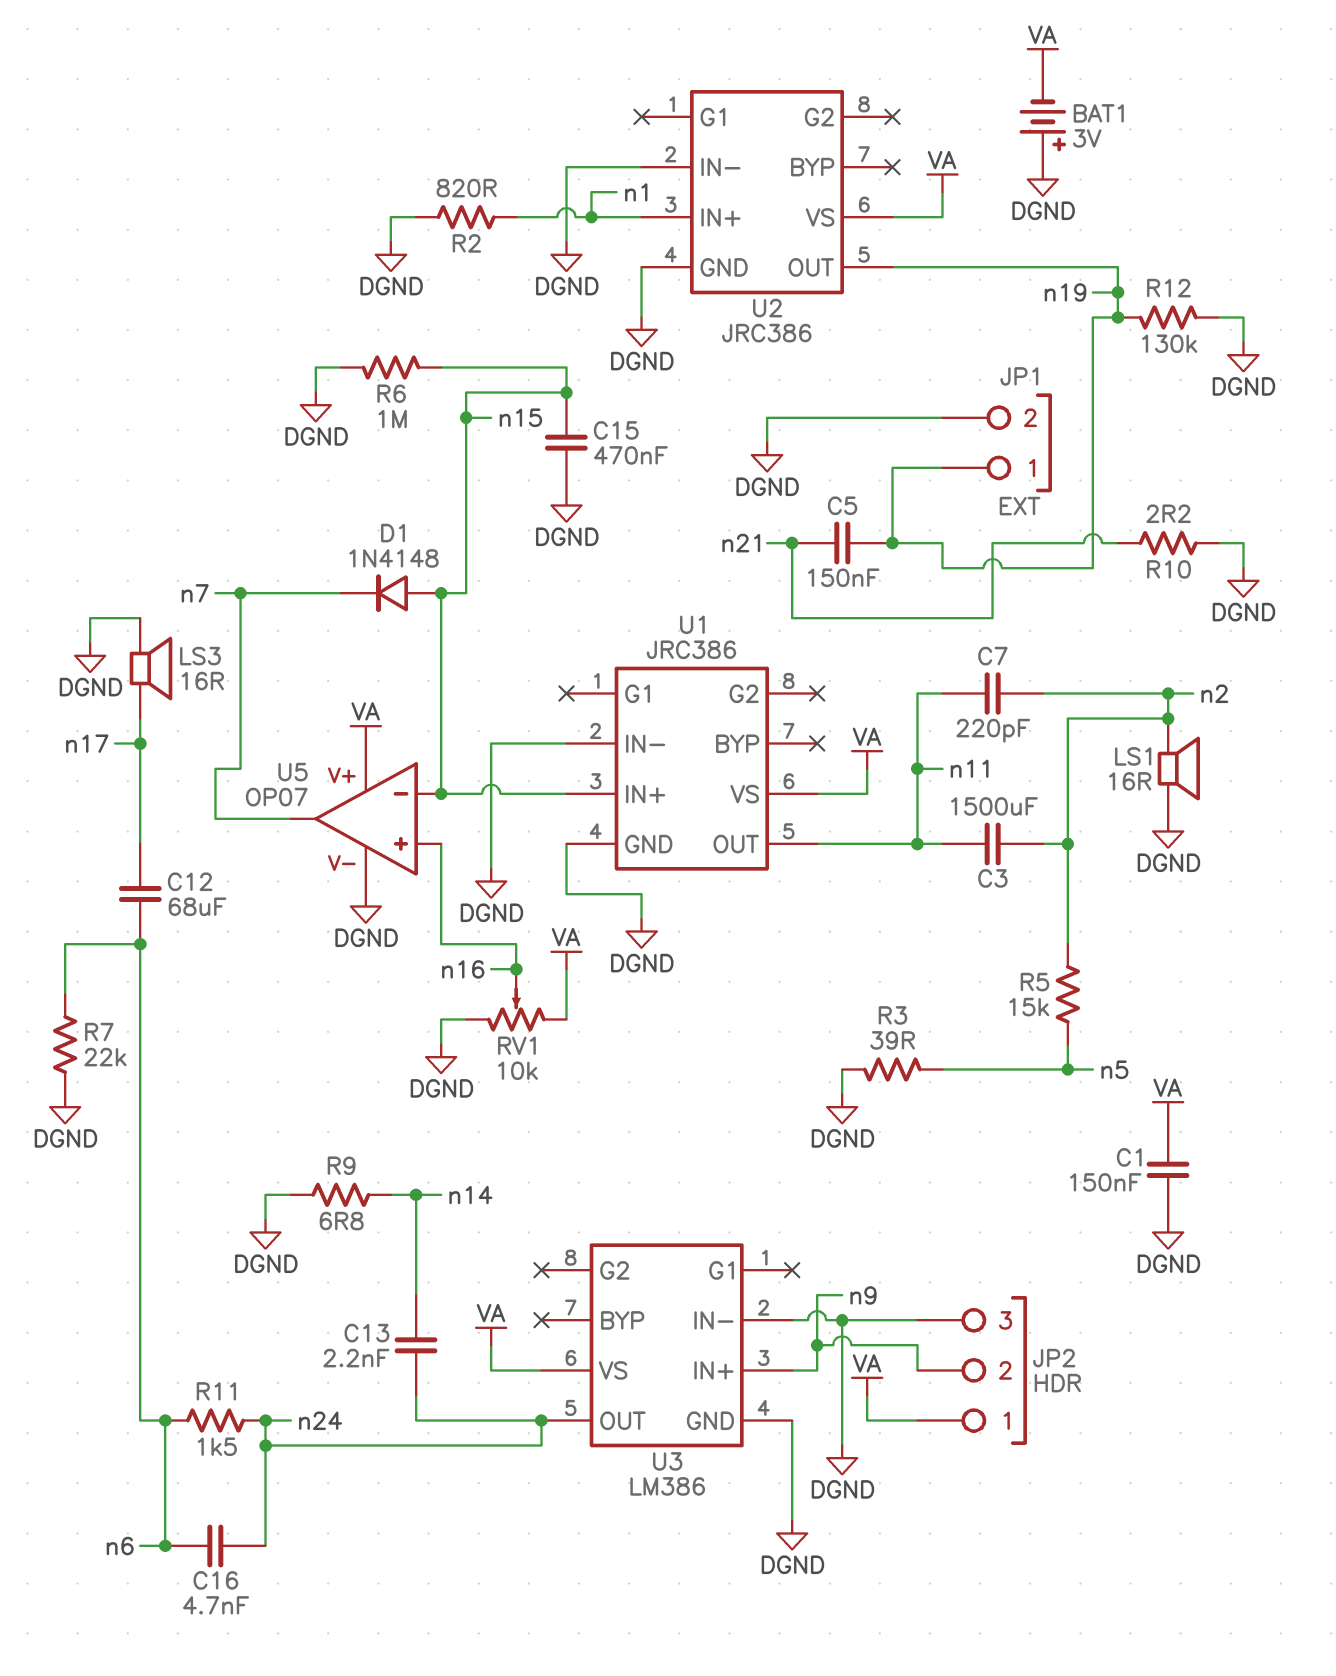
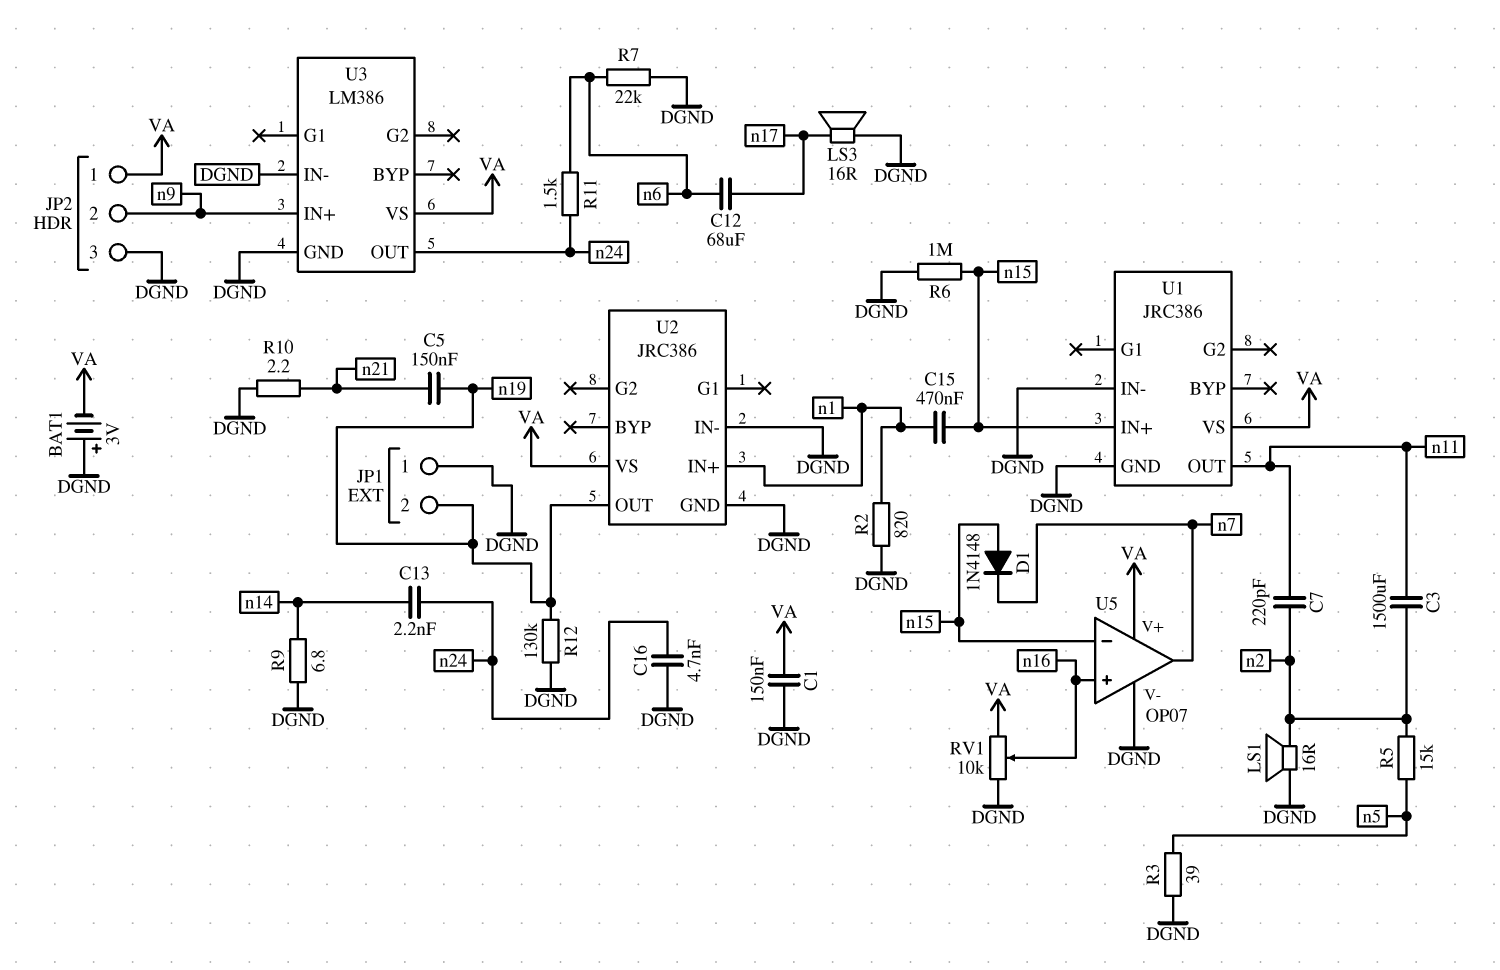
C15: 470nF (DGND, n15) -> 470nF (n1, n15)
C16: 4.7nF (n6, n24) -> 4.7nF (DGND, n24)
JP1 pin 1: n19 -> DGND
JP1 pin 2: DGND -> n19

